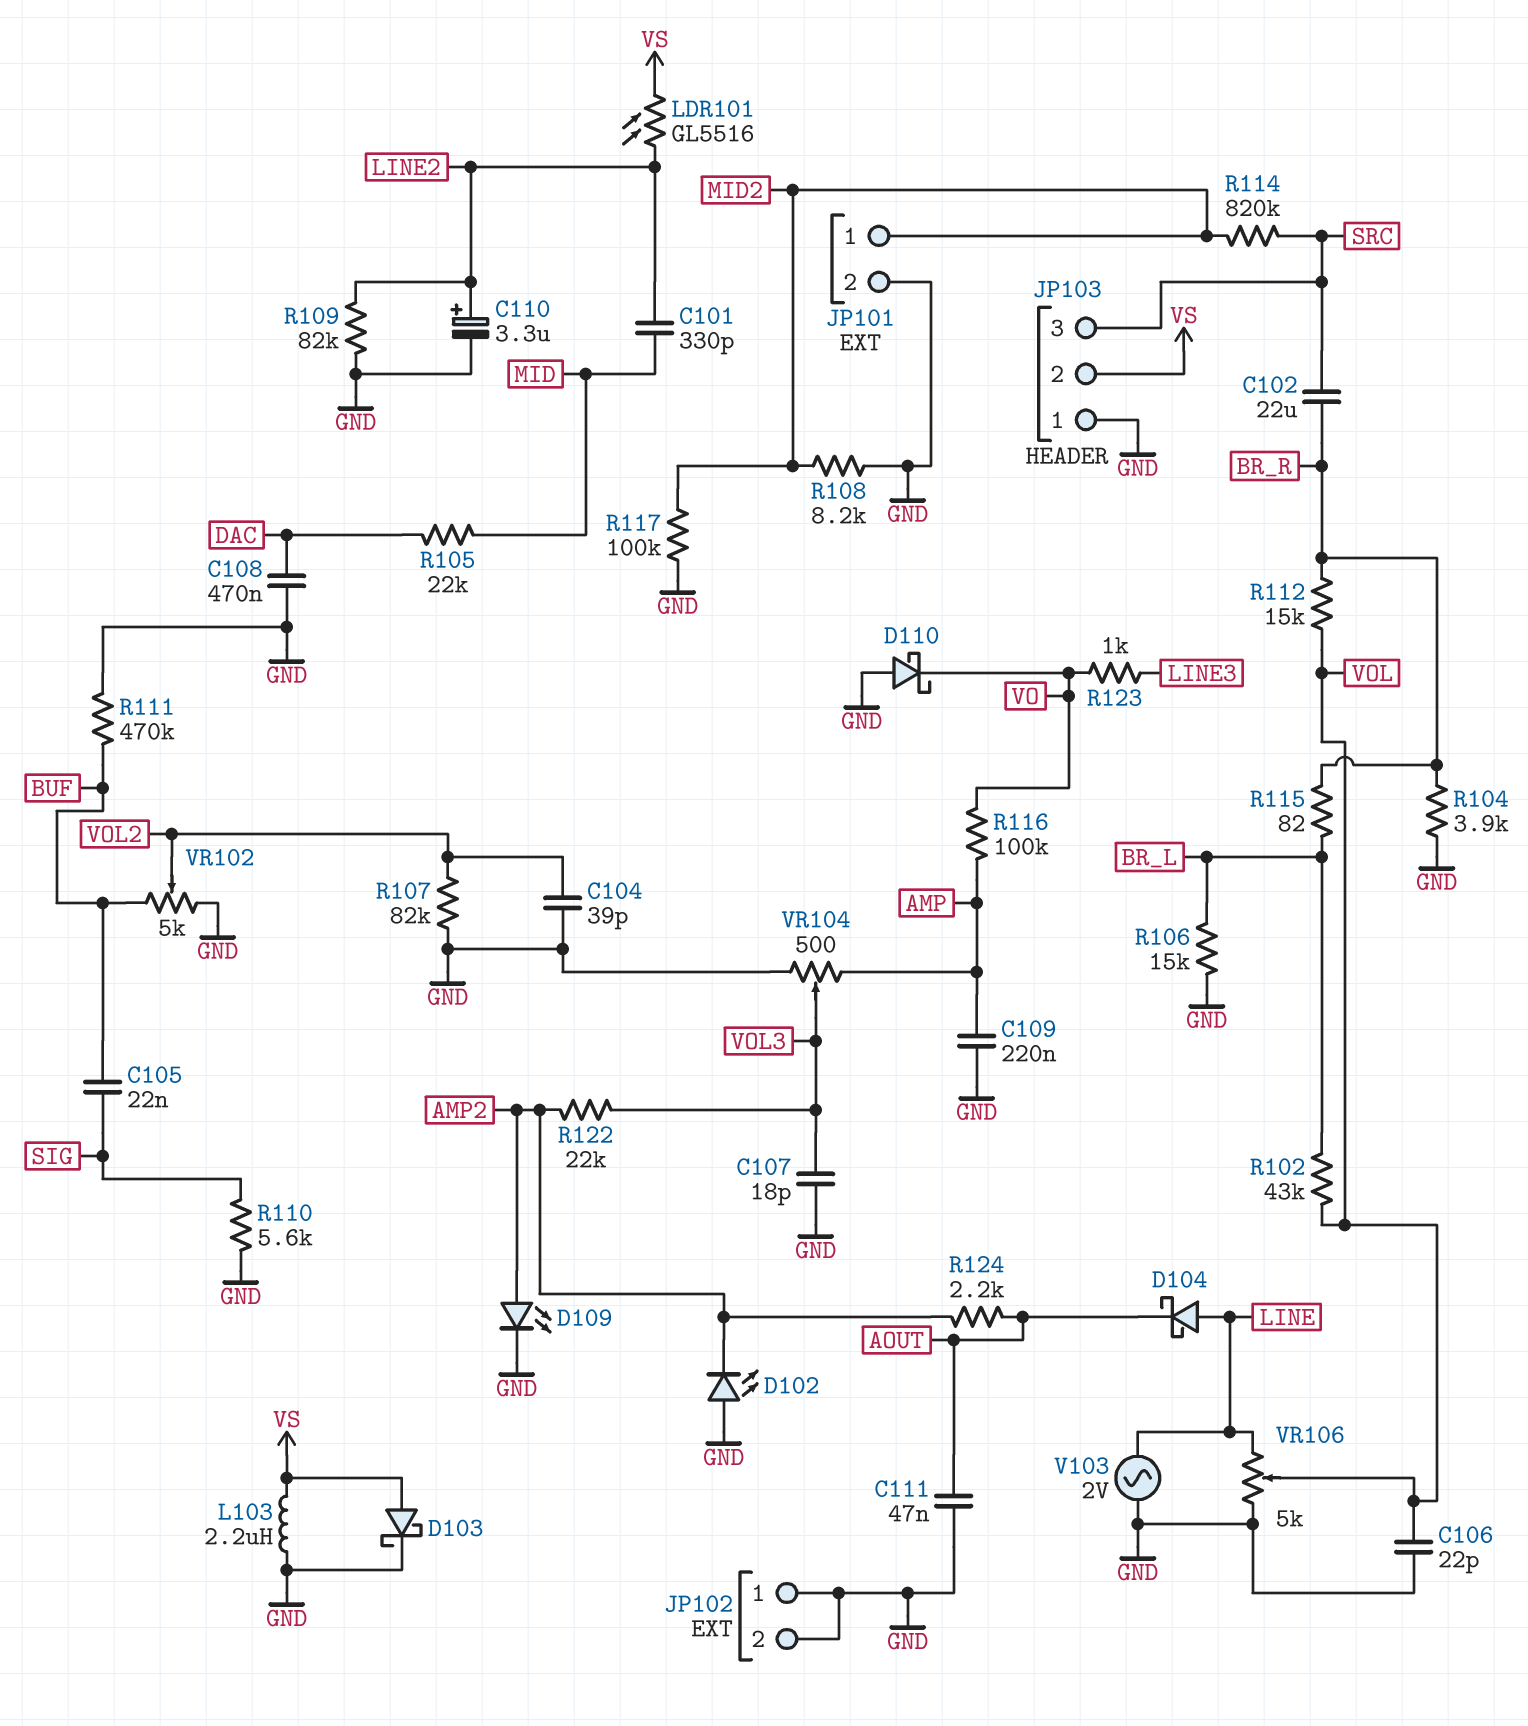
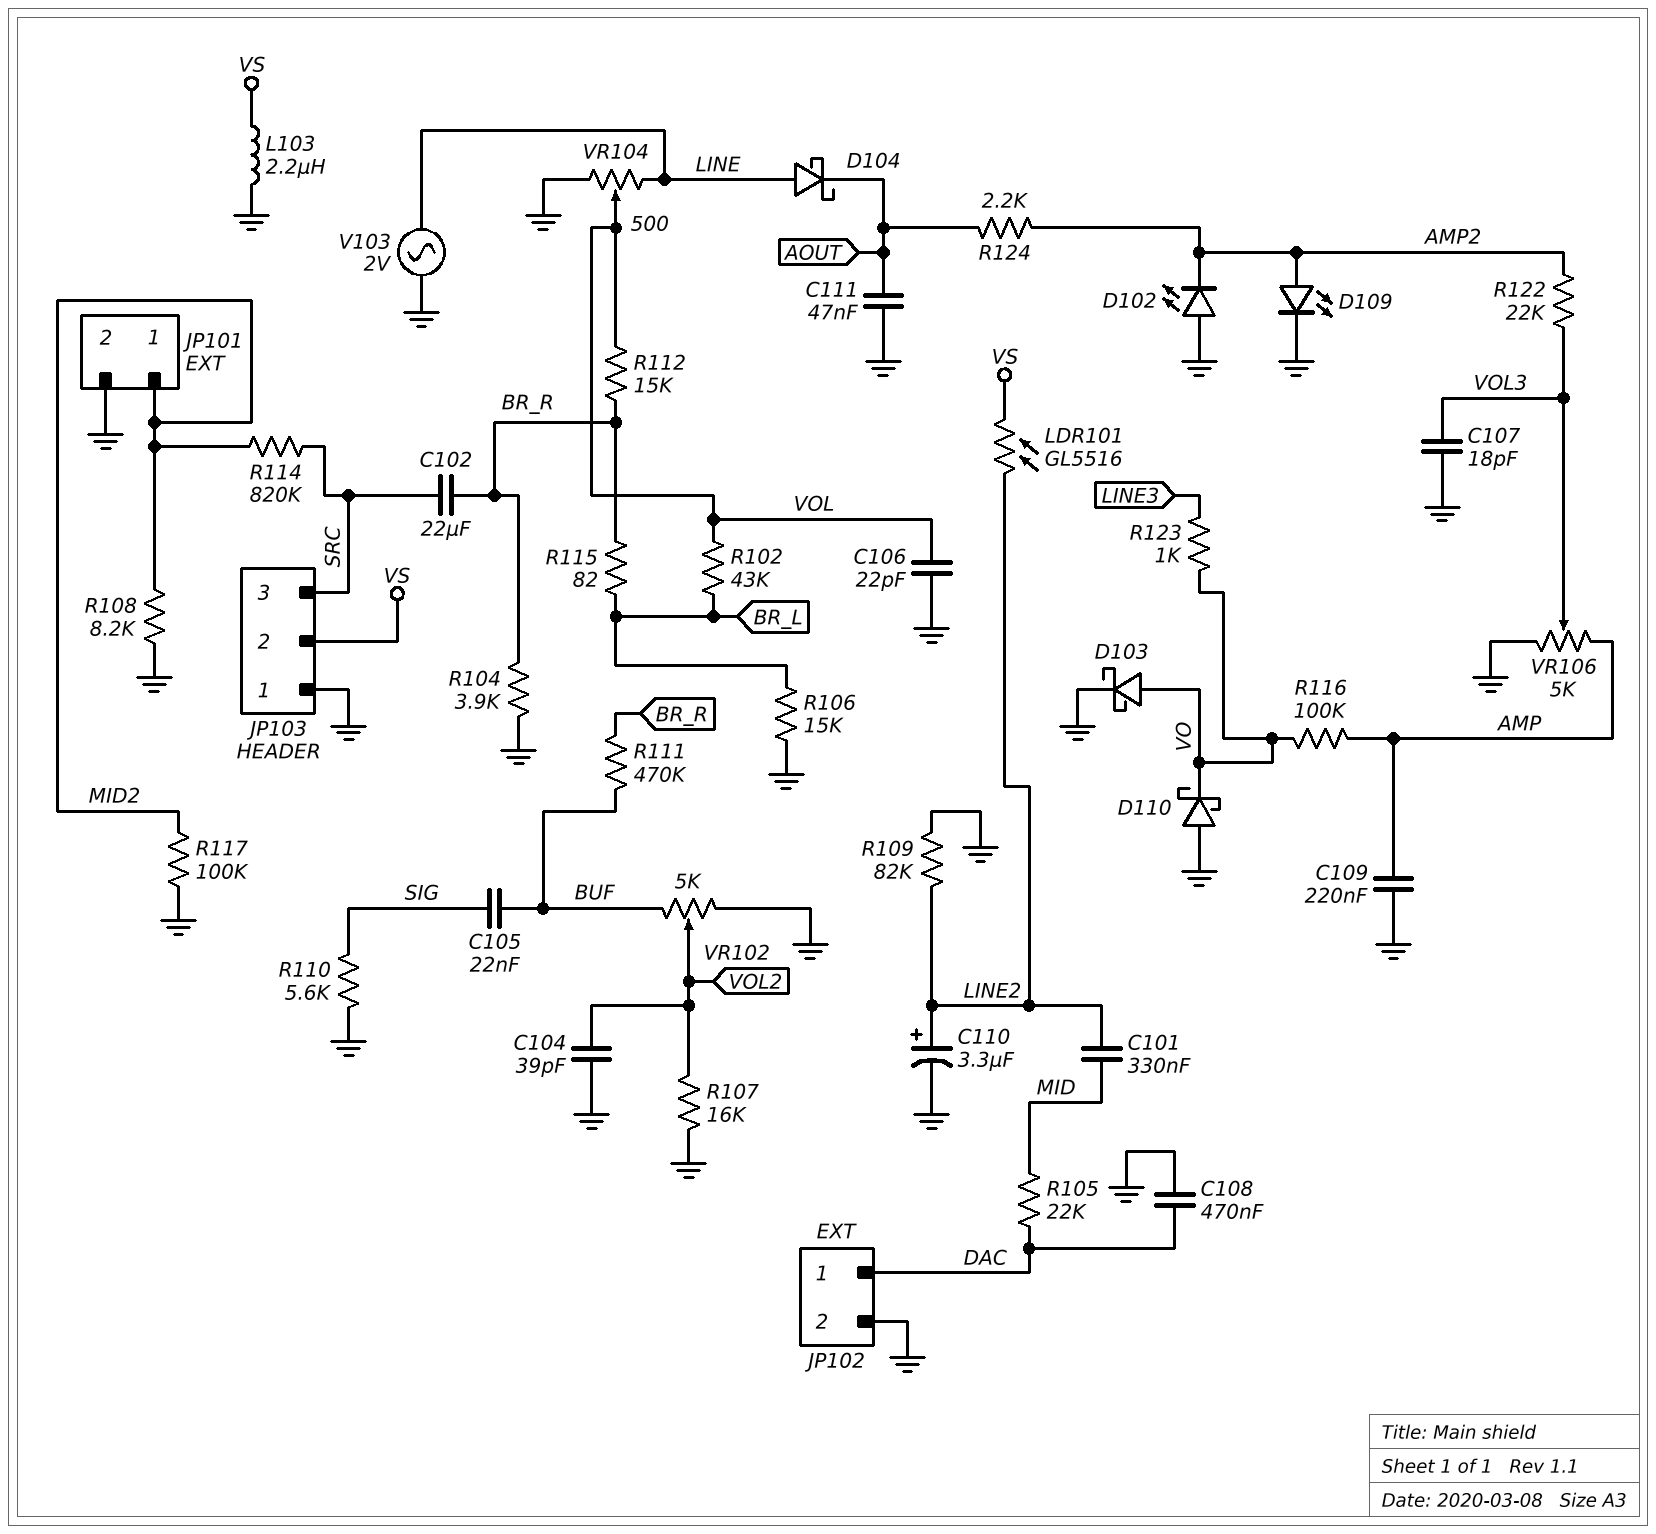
C101: 330pF (LINE2, MID) -> 330nF (LINE2, MID)
D103: schottky (A VS, K GND) -> schottky (A VO, K GND)
JP102 pin 1: GND -> DAC
R107: 82k (GND, VOL2) -> 16k (GND, VOL2)
R111: 470k (BUF, GND) -> 470k (BR_R, BUF)
VR104: 500 (AMP, GND, wiper VOL3) -> 500 (GND, LINE, wiper VOL)
VR106: 5k (GND, LINE, wiper VOL) -> 5k (AMP, GND, wiper VOL3)

